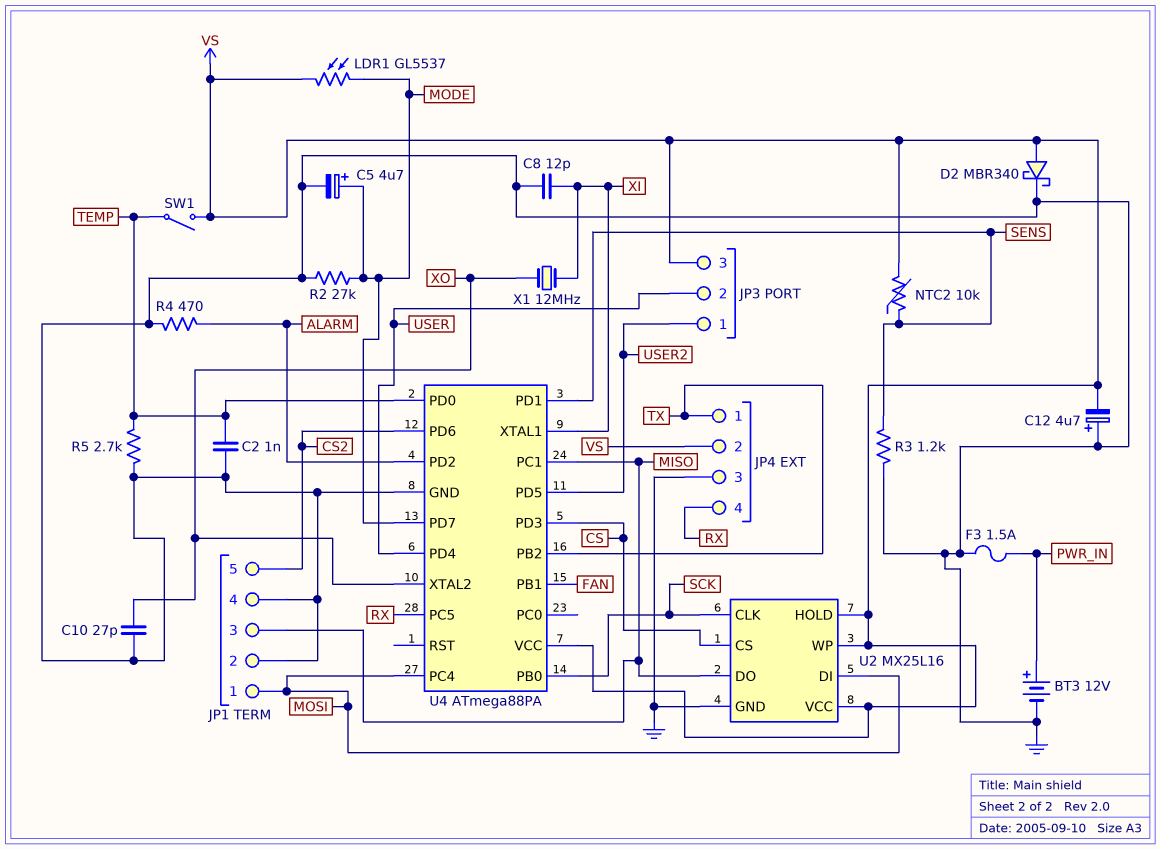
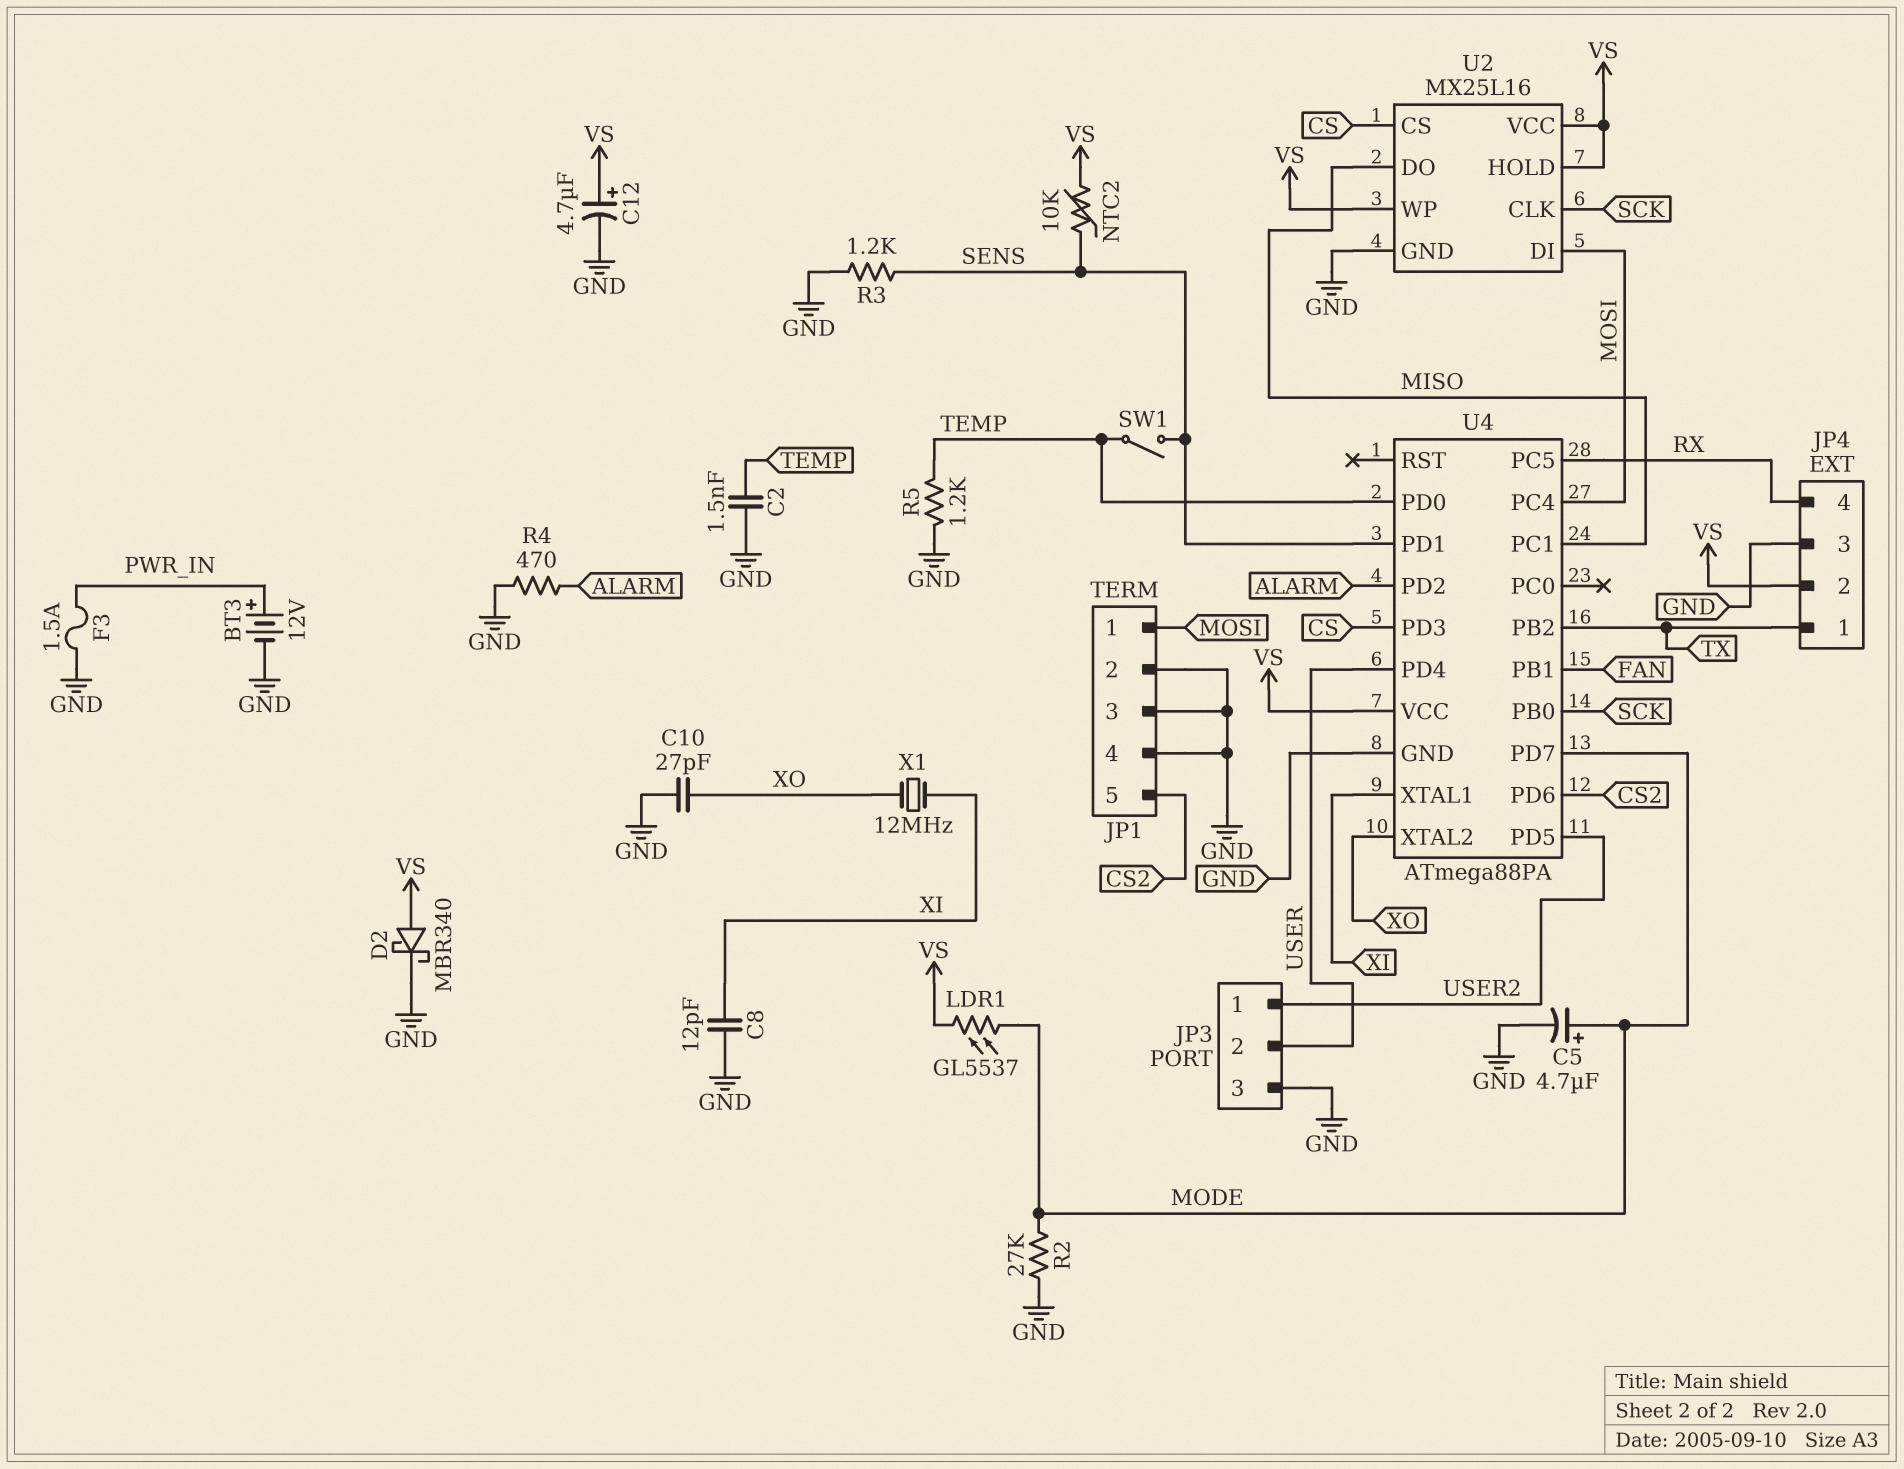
C2: 1nF (GND, TEMP) -> 1.5nF (GND, TEMP)
C12: 4.7uF (plus GND, minus VS) -> 4.7uF (plus VS, minus GND)
JP1 pin 3: MISO -> GND
JP3 pin 3: VS -> GND
R5: 2.7k (GND, TEMP) -> 1.2k (GND, TEMP)
SW1: switch (TEMP, VS) -> switch (SENS, TEMP)

